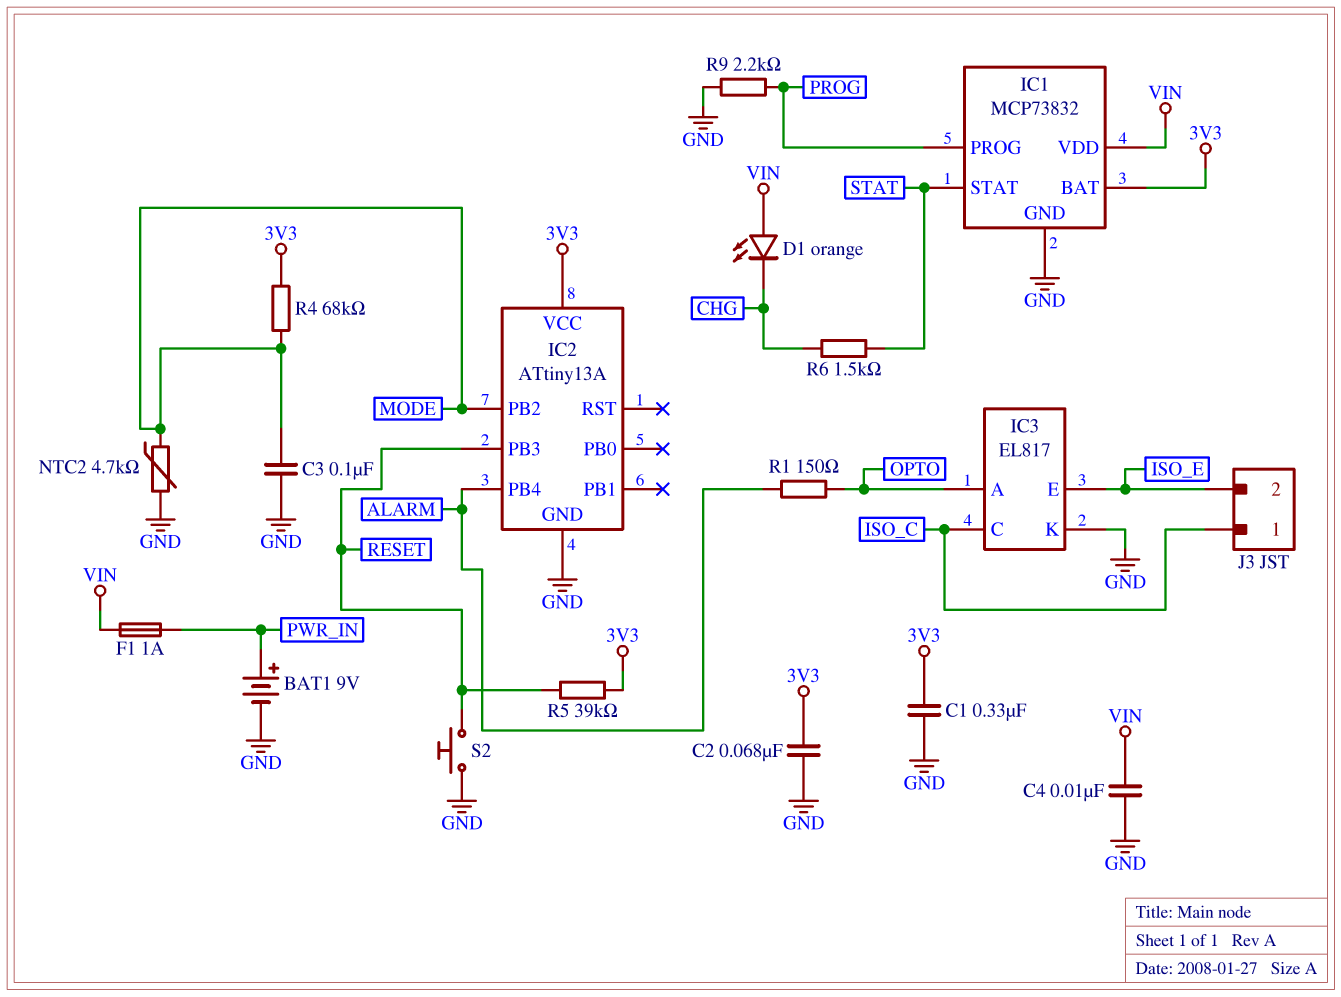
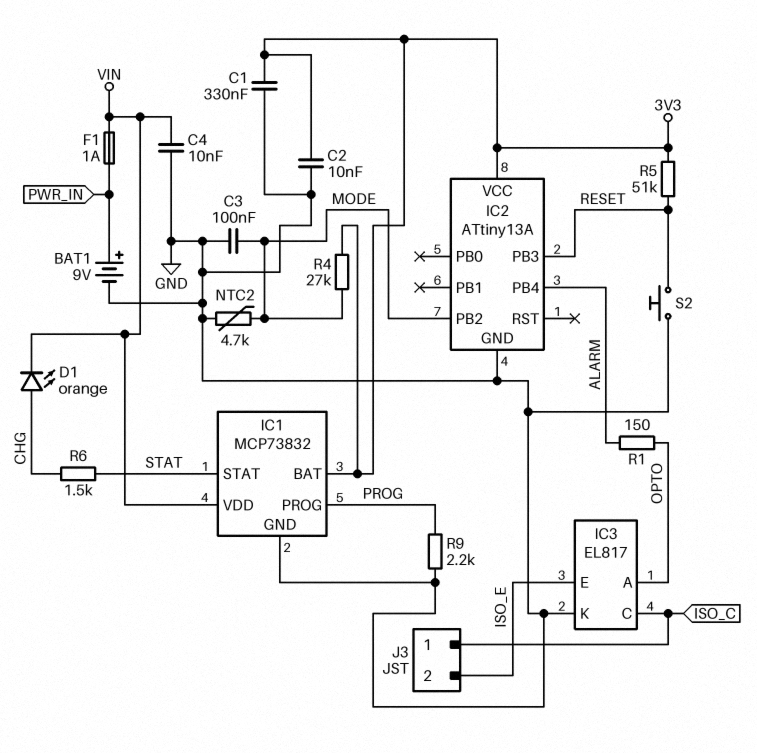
C2: 68nF (3V3, GND) -> 10nF (3V3, GND)
D1: LED orange (A VIN, K CHG) -> LED orange (A CHG, K VIN)
R4: 68k (3V3, MODE) -> 27k (3V3, MODE)
R5: 39k (3V3, RESET) -> 51k (3V3, RESET)

